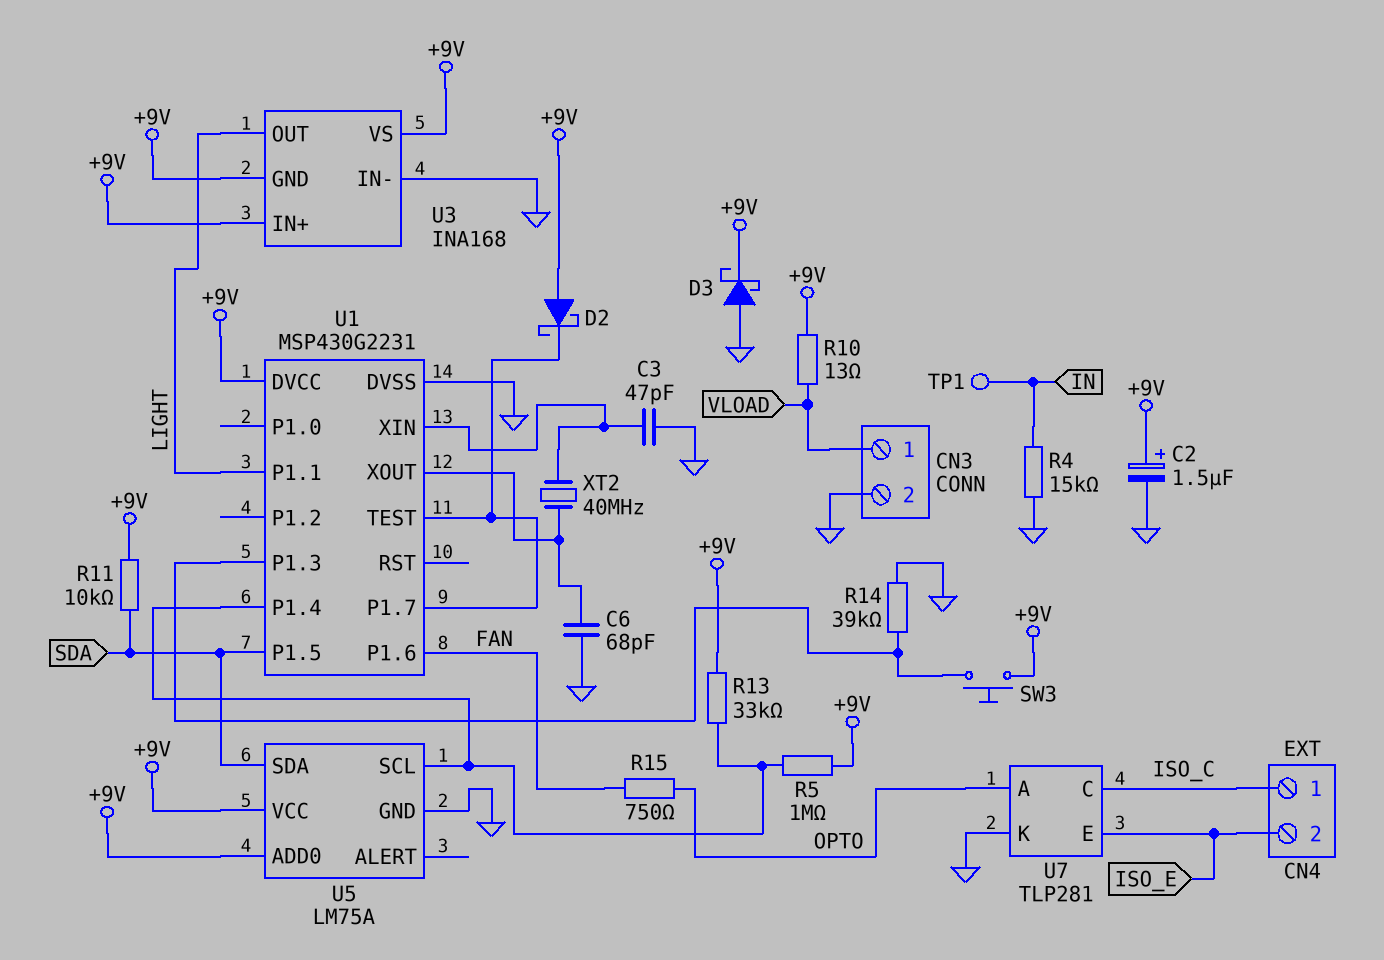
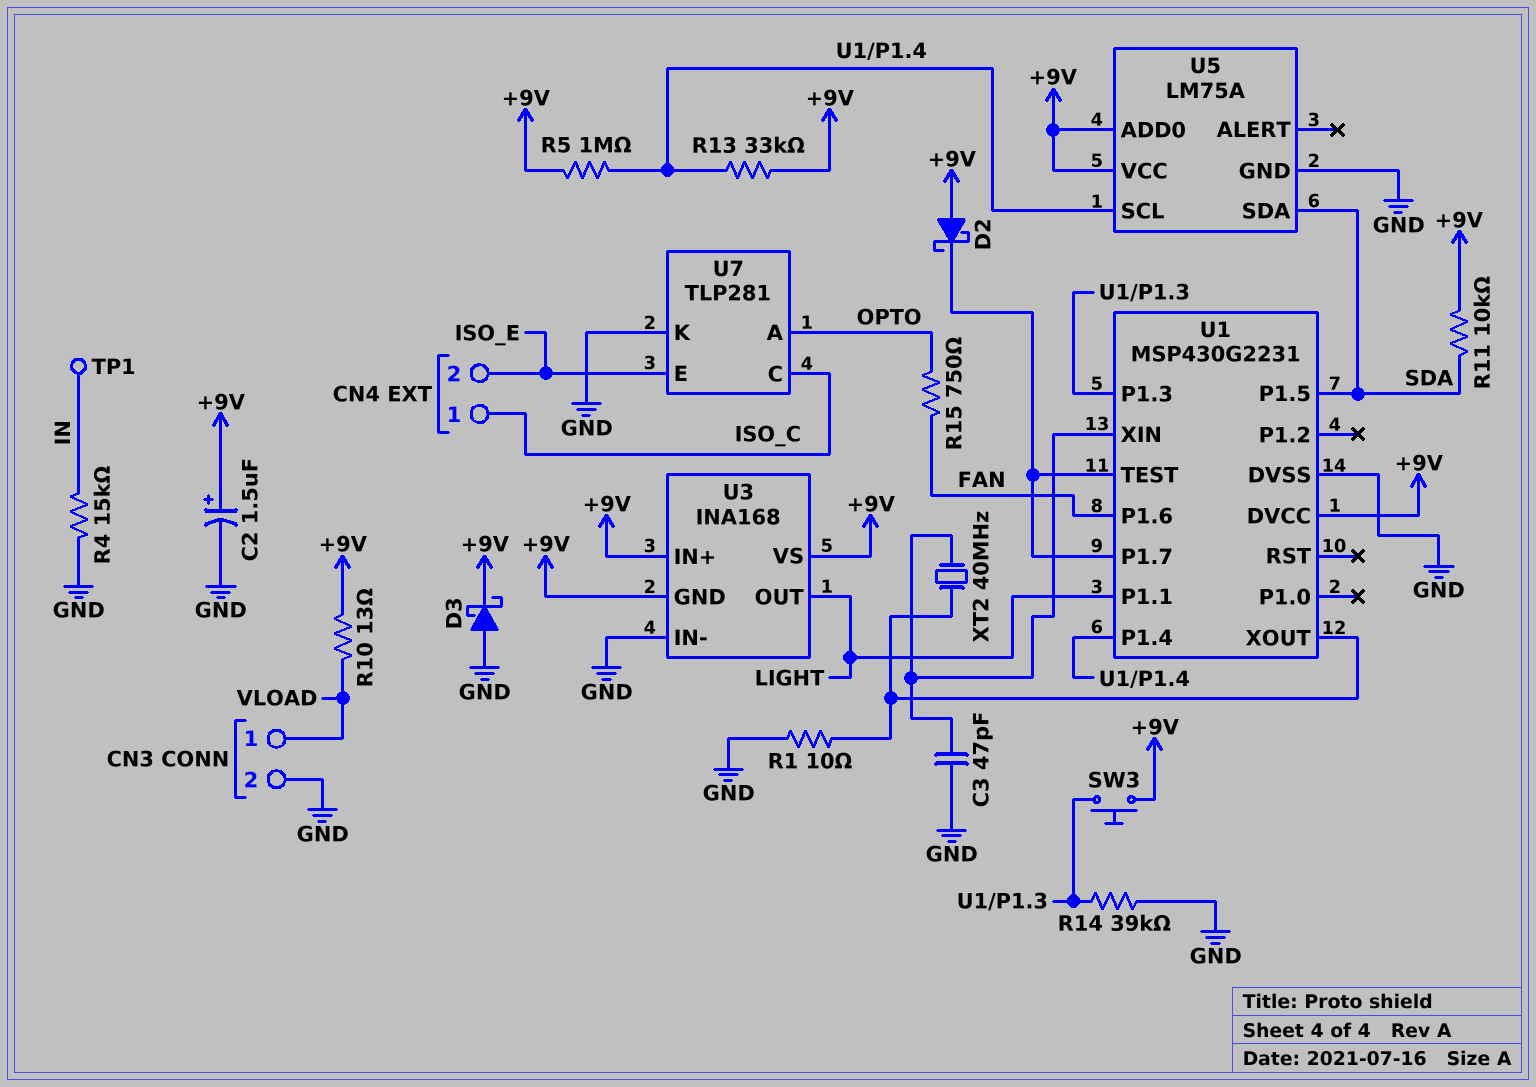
C6: 68pF (GND, U1/XOUT) -> none
R1: none -> 10 (GND, U1/XOUT)

